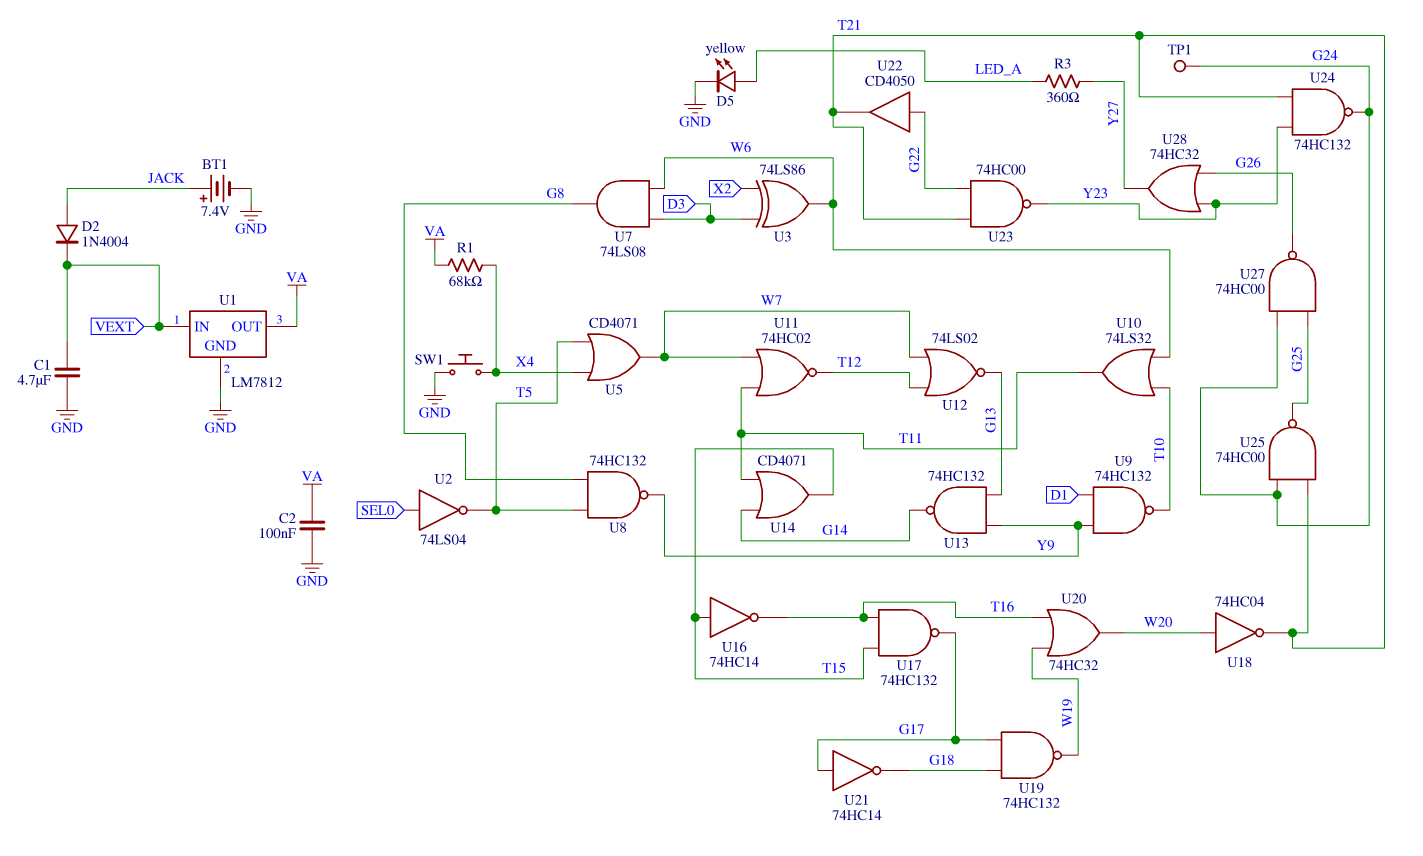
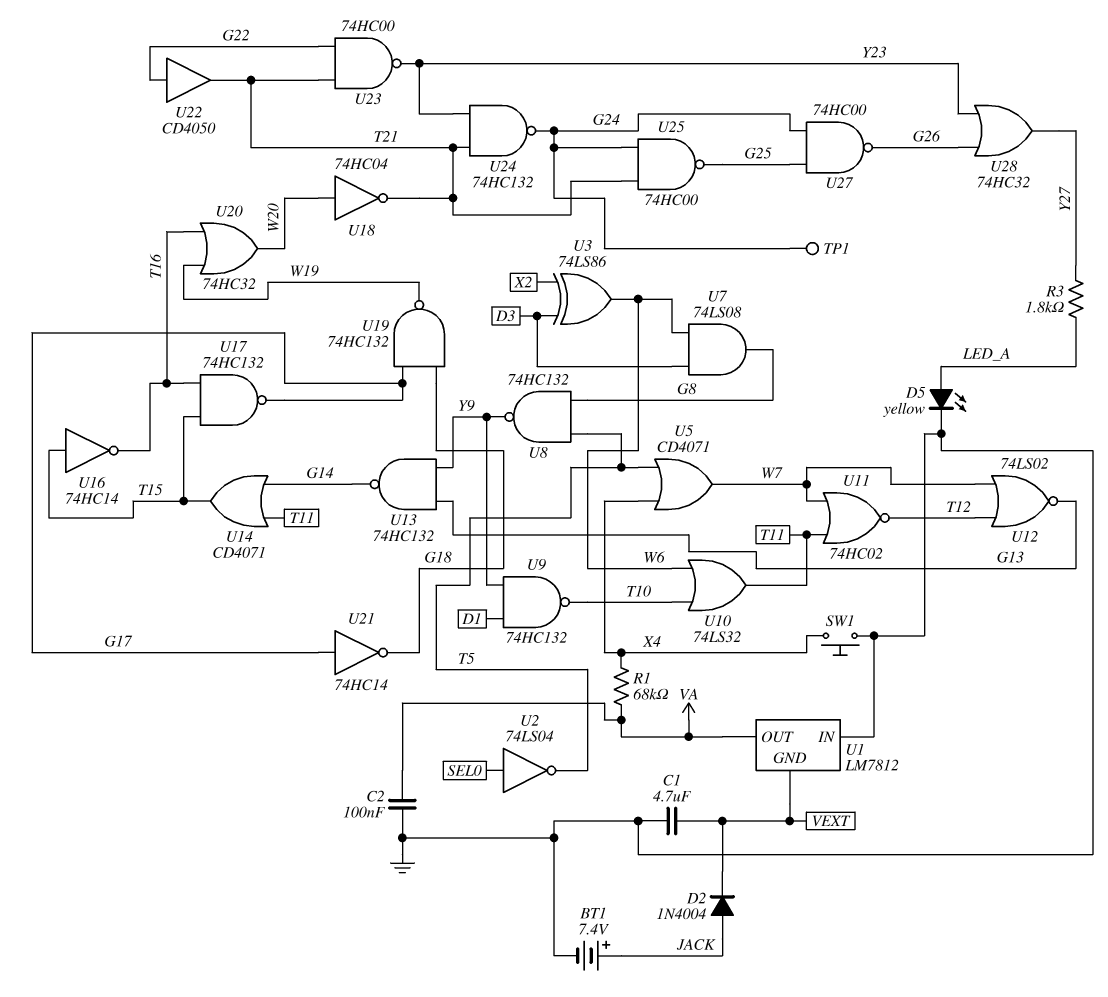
R3: 360 (LED_A, Y27) -> 1.8k (LED_A, Y27)
U1 pin GND: GND -> VEXT
U1 pin IN: VEXT -> GND

